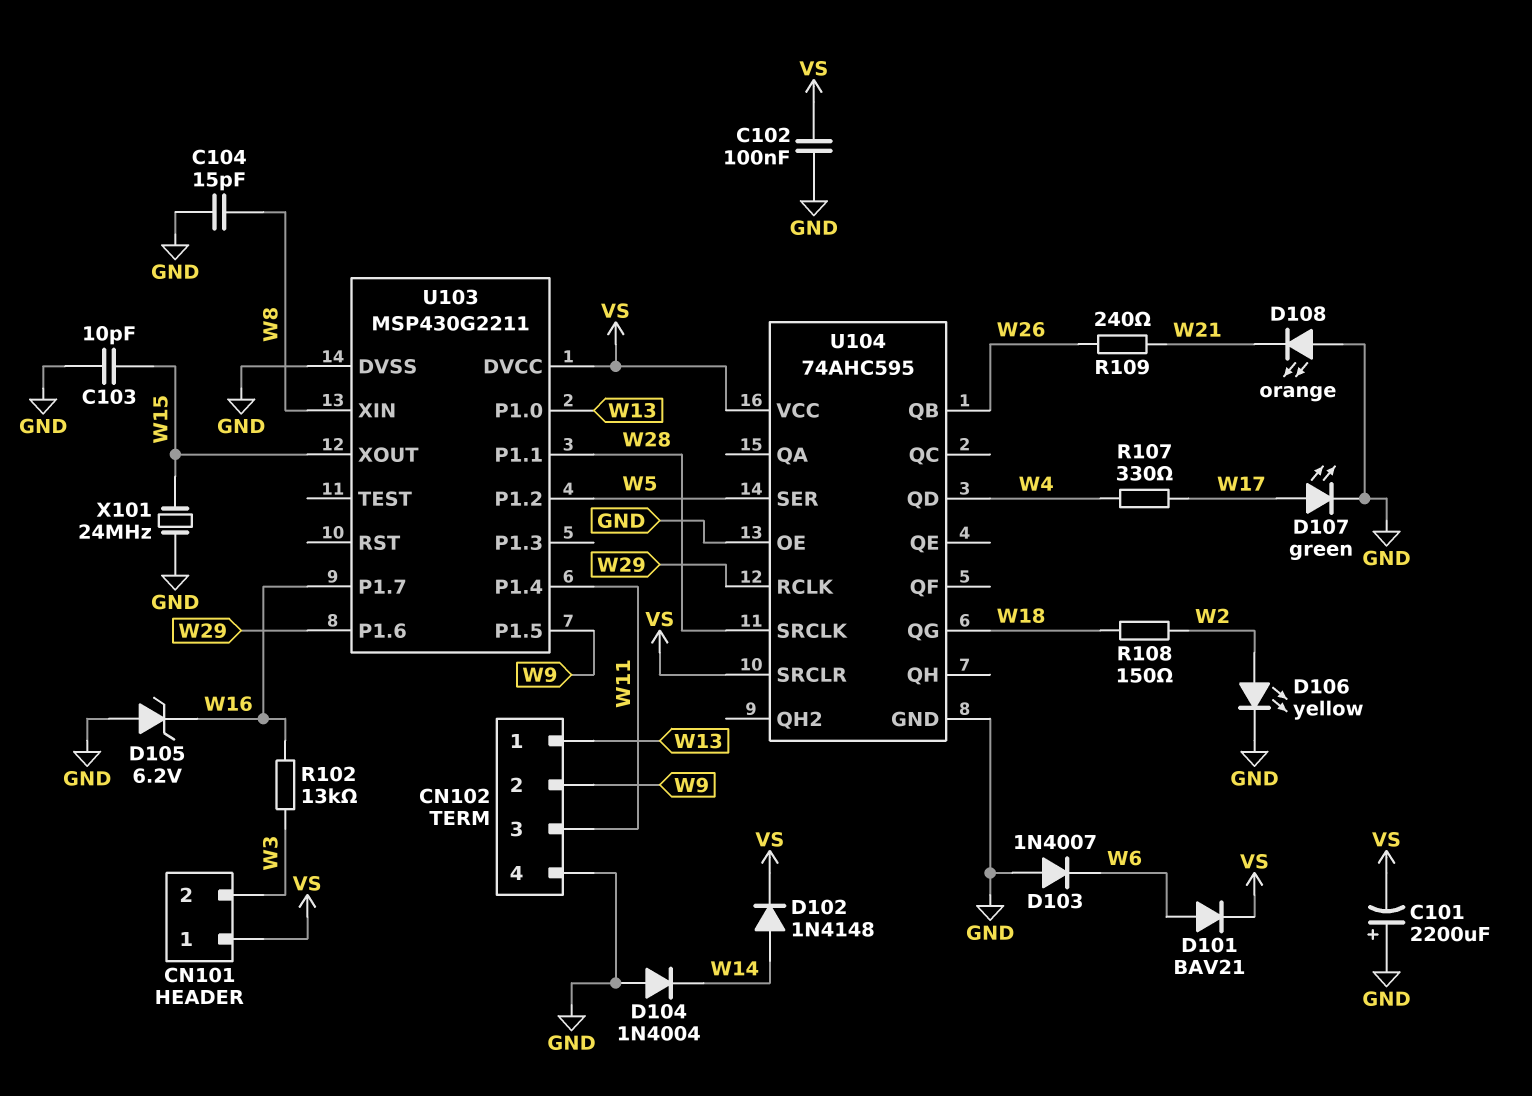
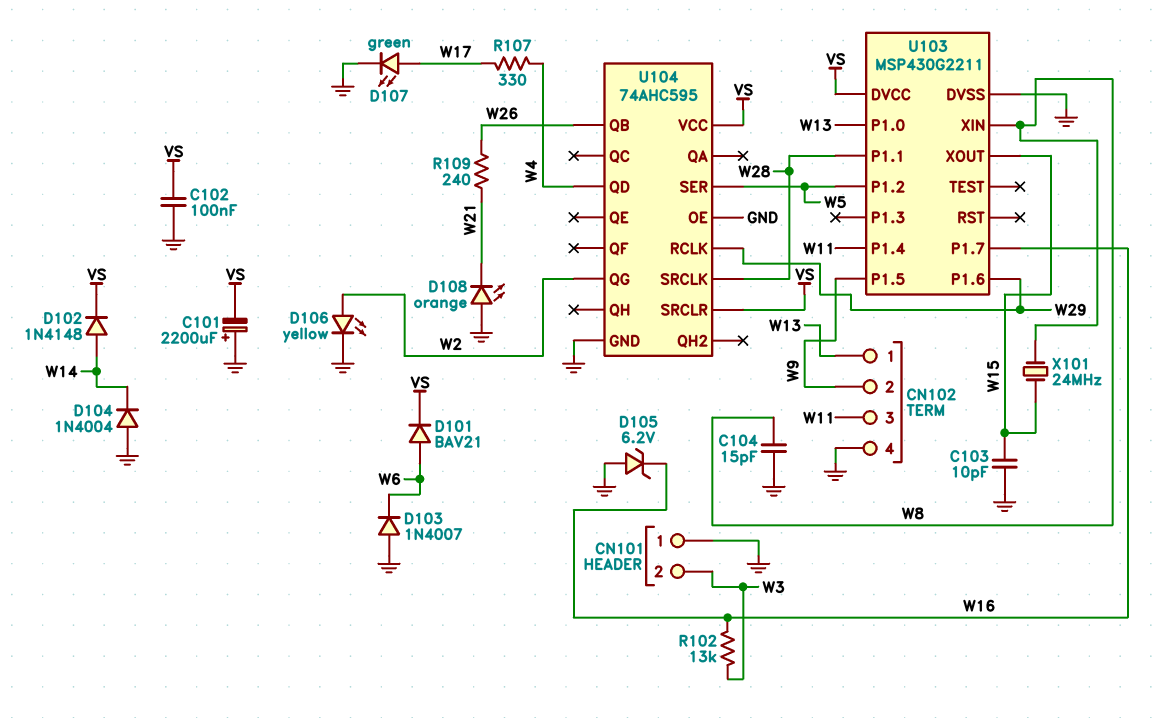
CN101 pin 1: VS -> GND
R108: 150 (W2, W18) -> none
U104 pin QG: W18 -> W2
X101: 24MHz (GND, W15) -> 24MHz (W8, W15)

